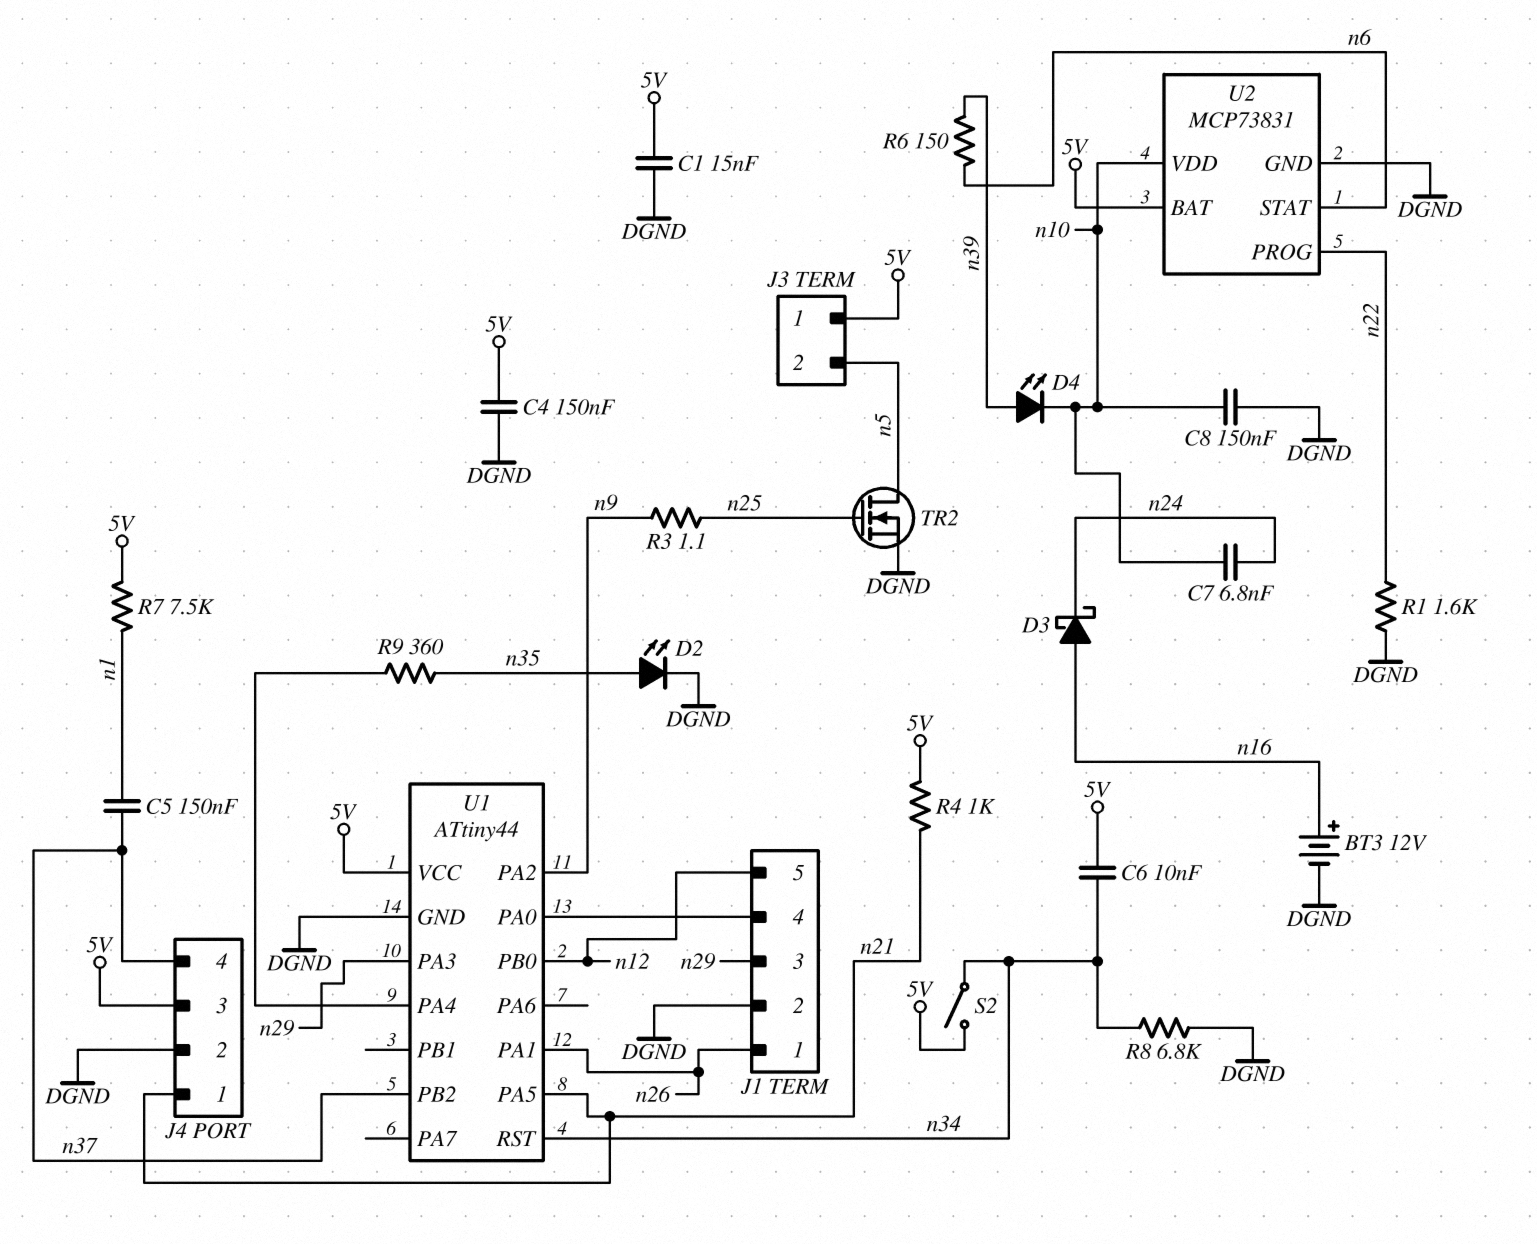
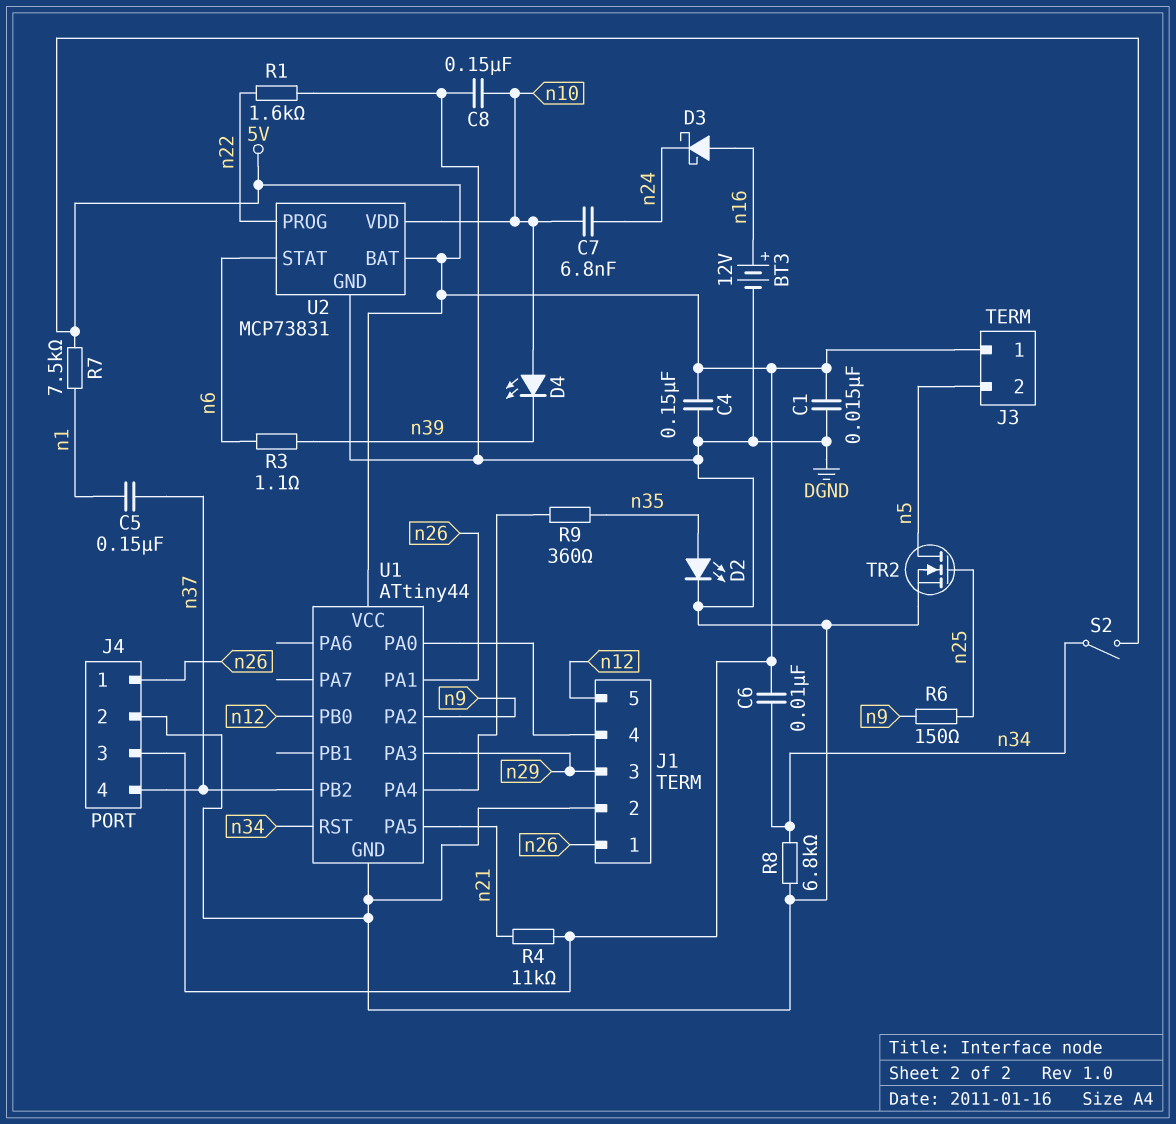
D4: LED (A n39, K n10) -> LED (A n10, K n39)
J4 pin 1: n21 -> n26
R3: 1.1 (n9, n25) -> 1.1 (n6, n39)
R4: 1k (5V, n21) -> 11k (5V, n21)
R6: 150 (n6, n39) -> 150 (n9, n25)

